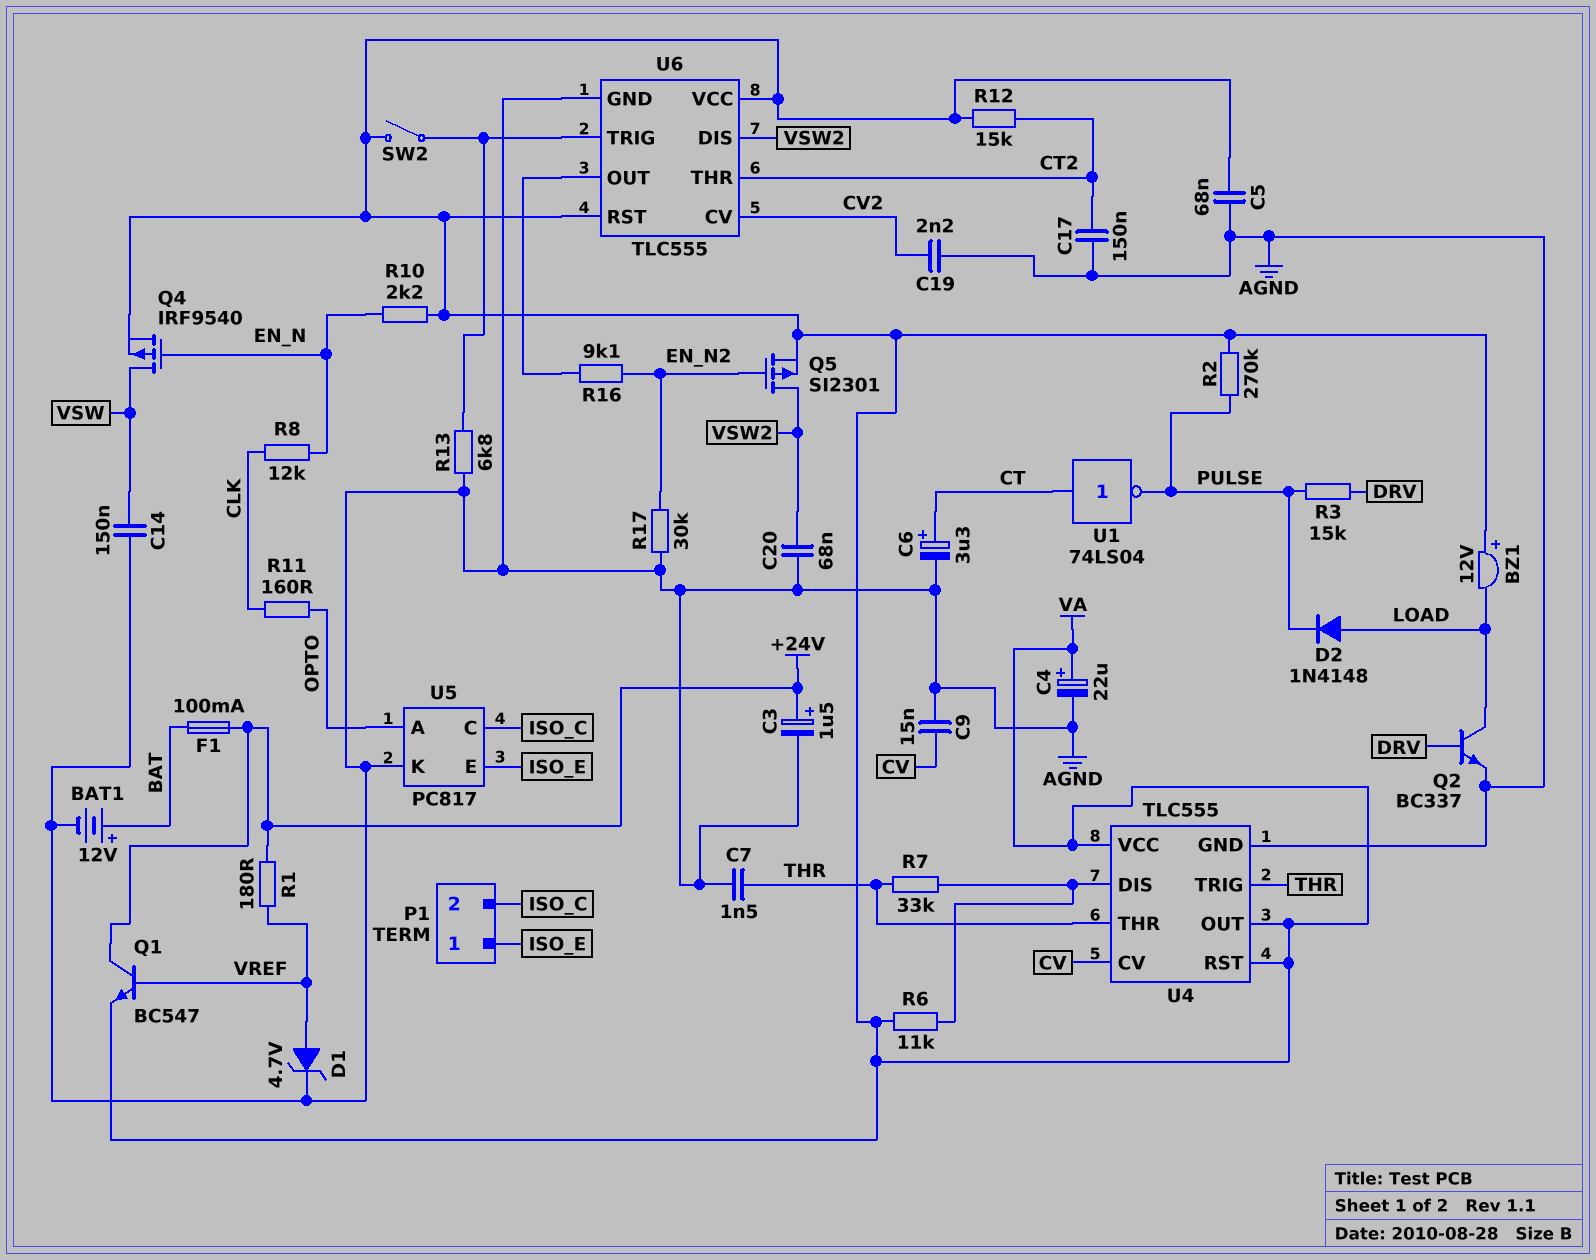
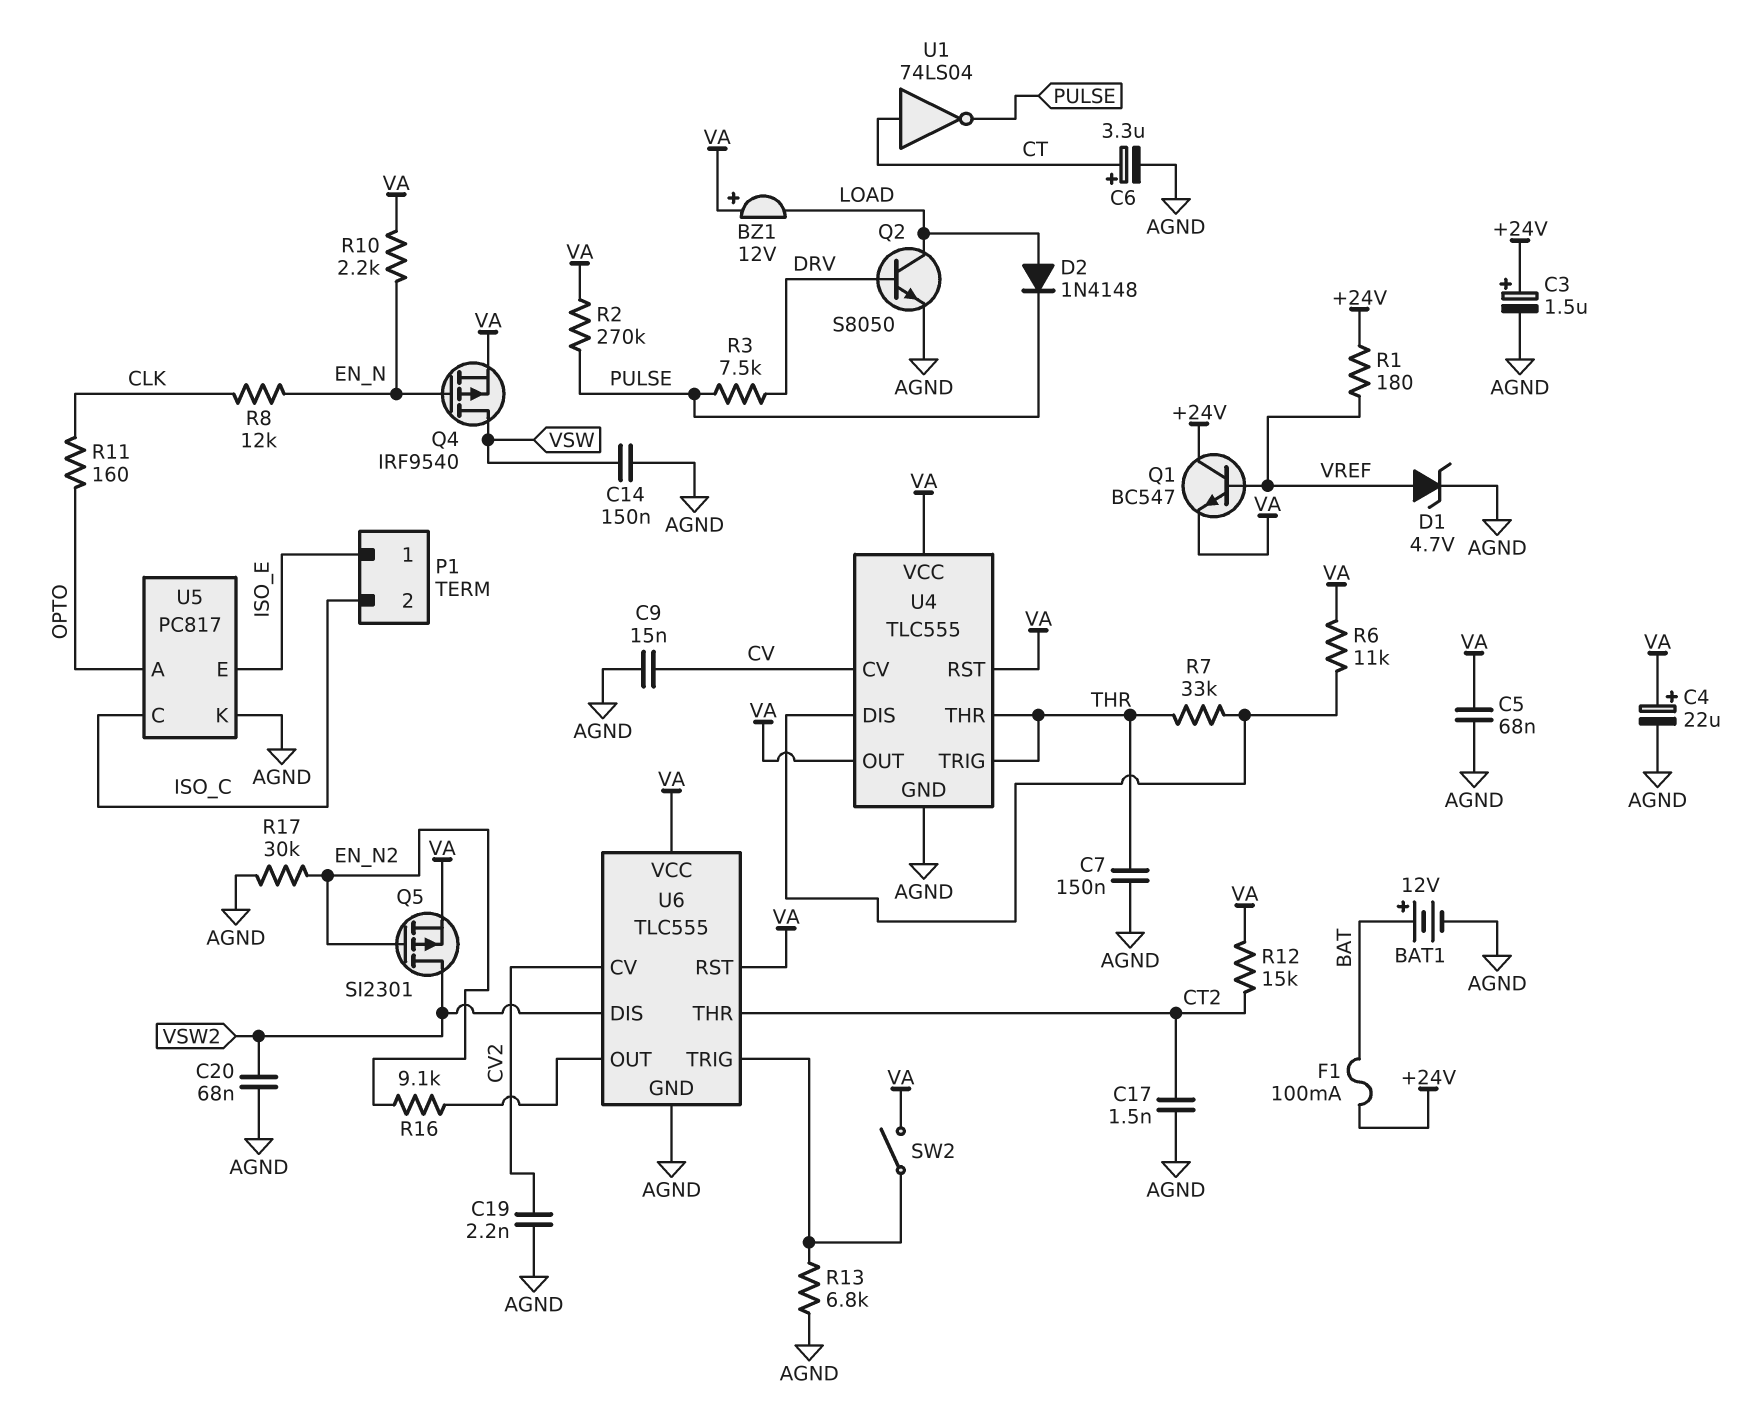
C7: 1.5nF (AGND, THR) -> 150nF (AGND, THR)
C17: 150nF (AGND, CT2) -> 1.5nF (AGND, CT2)
Q2: NPN BC337 (B DRV, C LOAD, E AGND) -> NPN S8050 (B DRV, C LOAD, E AGND)
R3: 15k (DRV, PULSE) -> 7.5k (DRV, PULSE)

